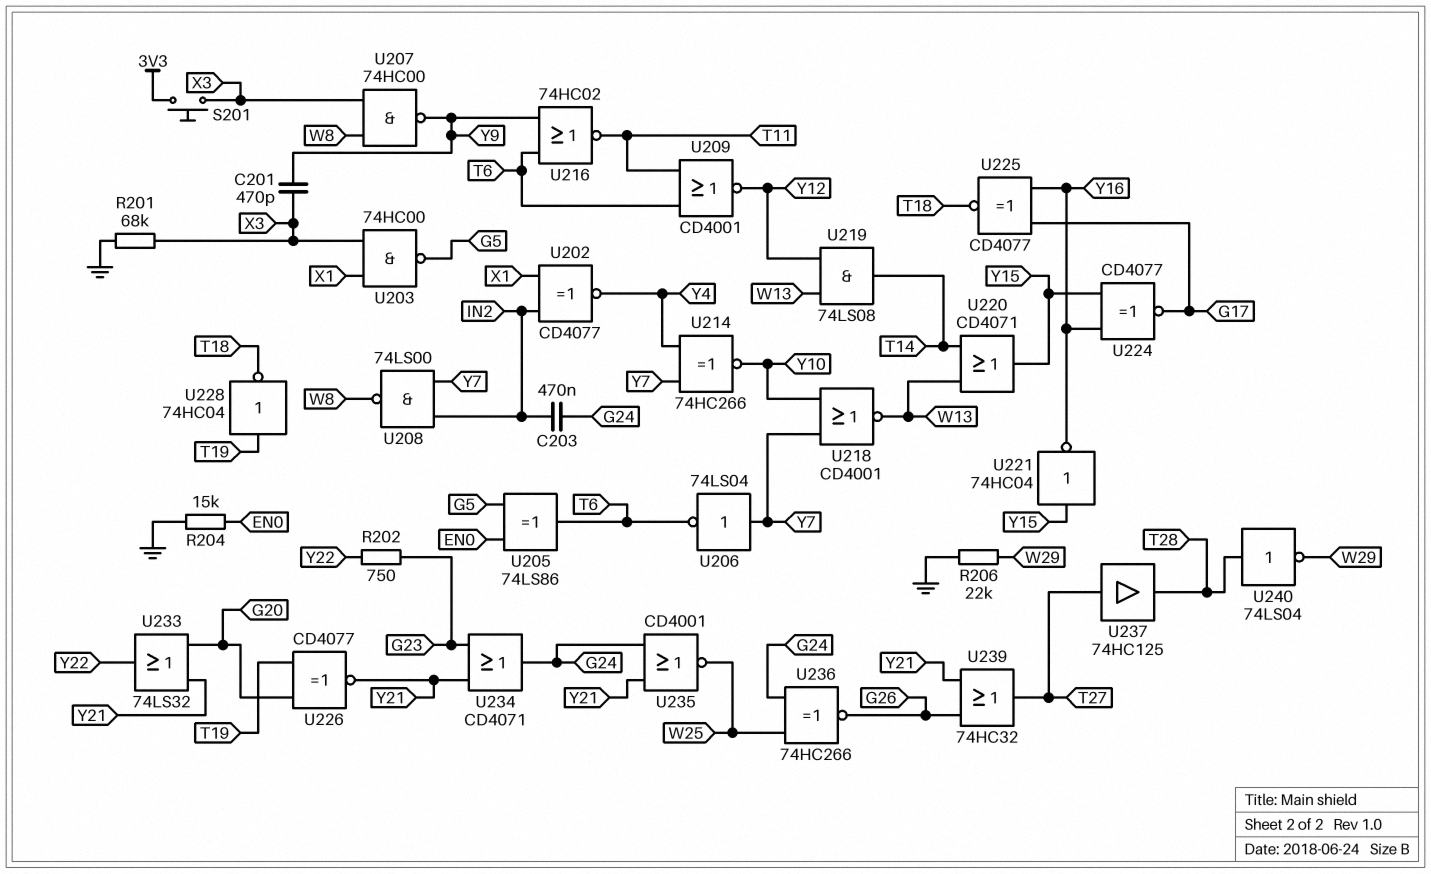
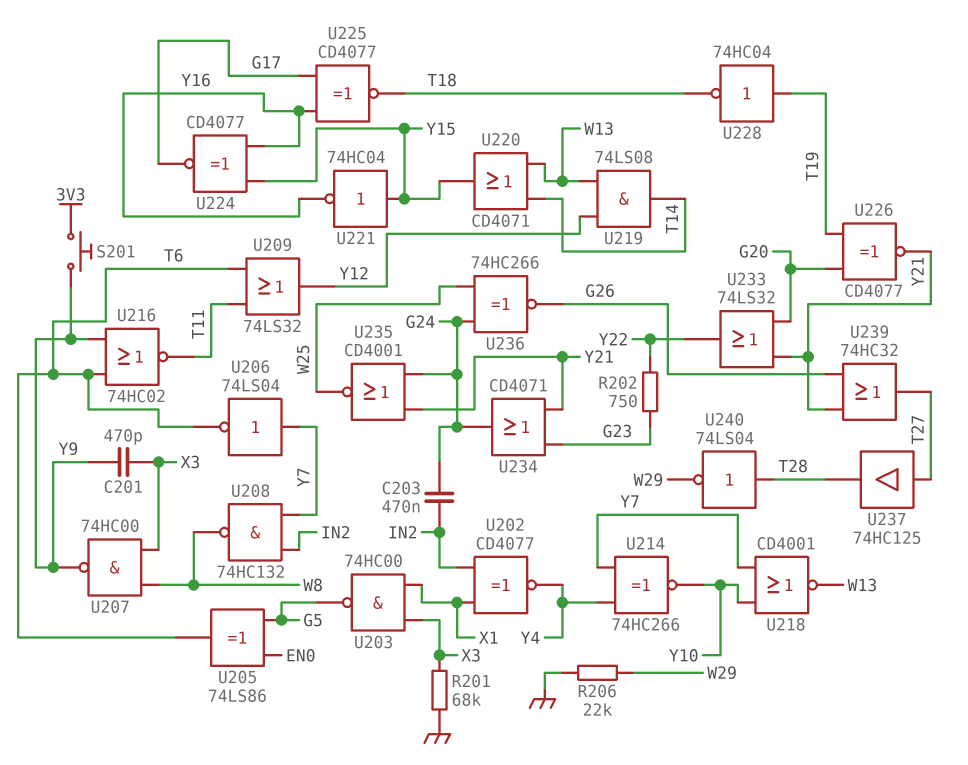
R204: 15k (EN0, GND) -> none
S201: button (3V3, X3) -> button (3V3, Y9)
U208: NAND 74LS00 (in IN2, in Y7, out W8) -> NAND 74HC132 (in IN2, in Y7, out W8)
U209: NOR CD4001 (in T6, in T11, out Y12) -> OR 74LS32 (in T6, in T11, out Y12)

